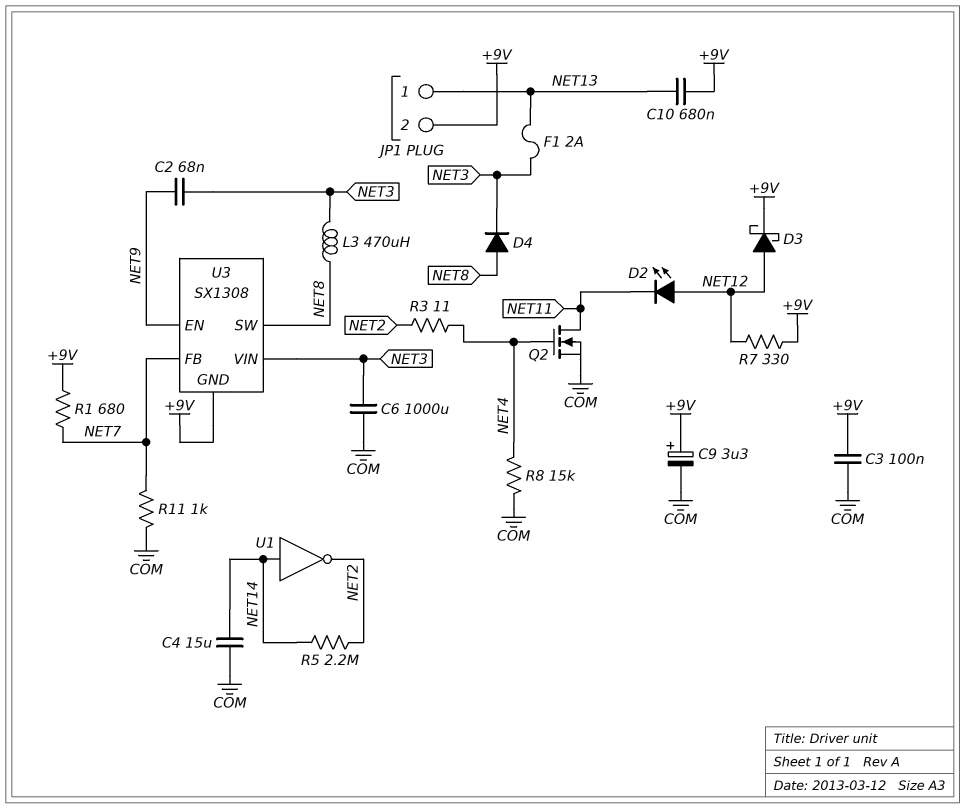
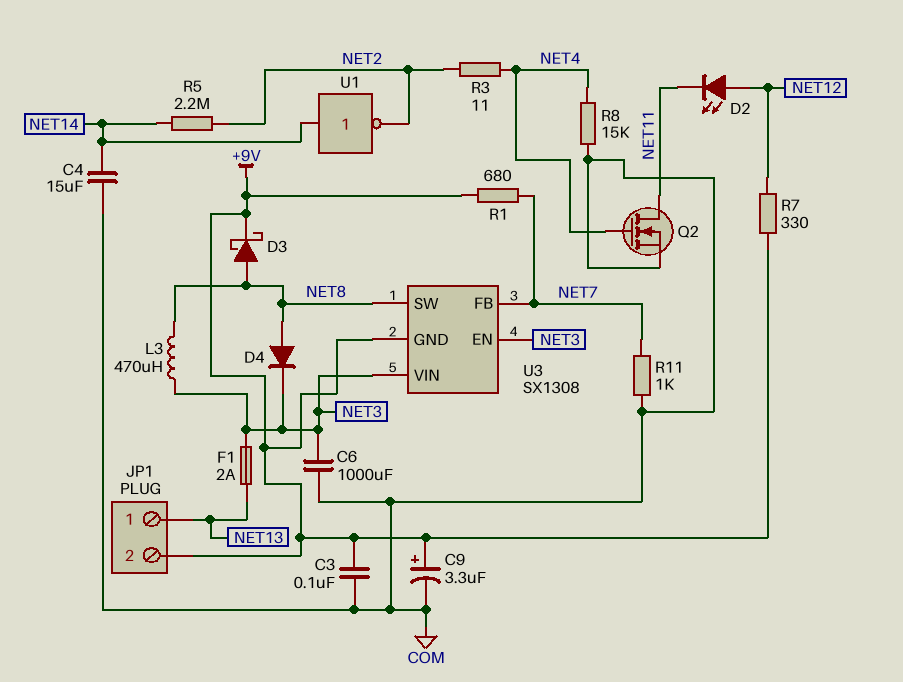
C2: 68nF (NET3, NET9) -> none
C10: 680nF (+9V, NET13) -> none
D3: schottky (A NET12, K +9V) -> schottky (A NET8, K +9V)
U3 pin EN: NET9 -> NET3

